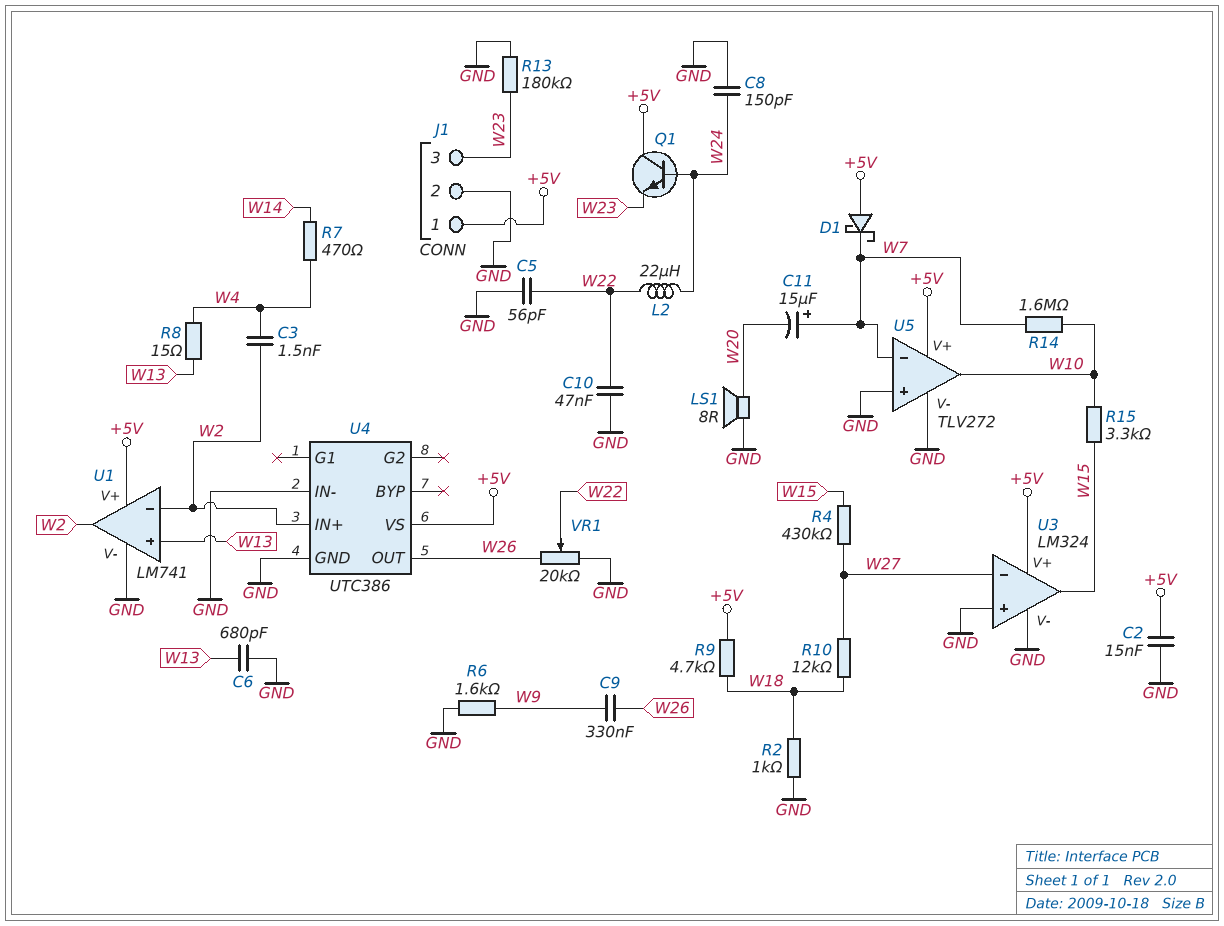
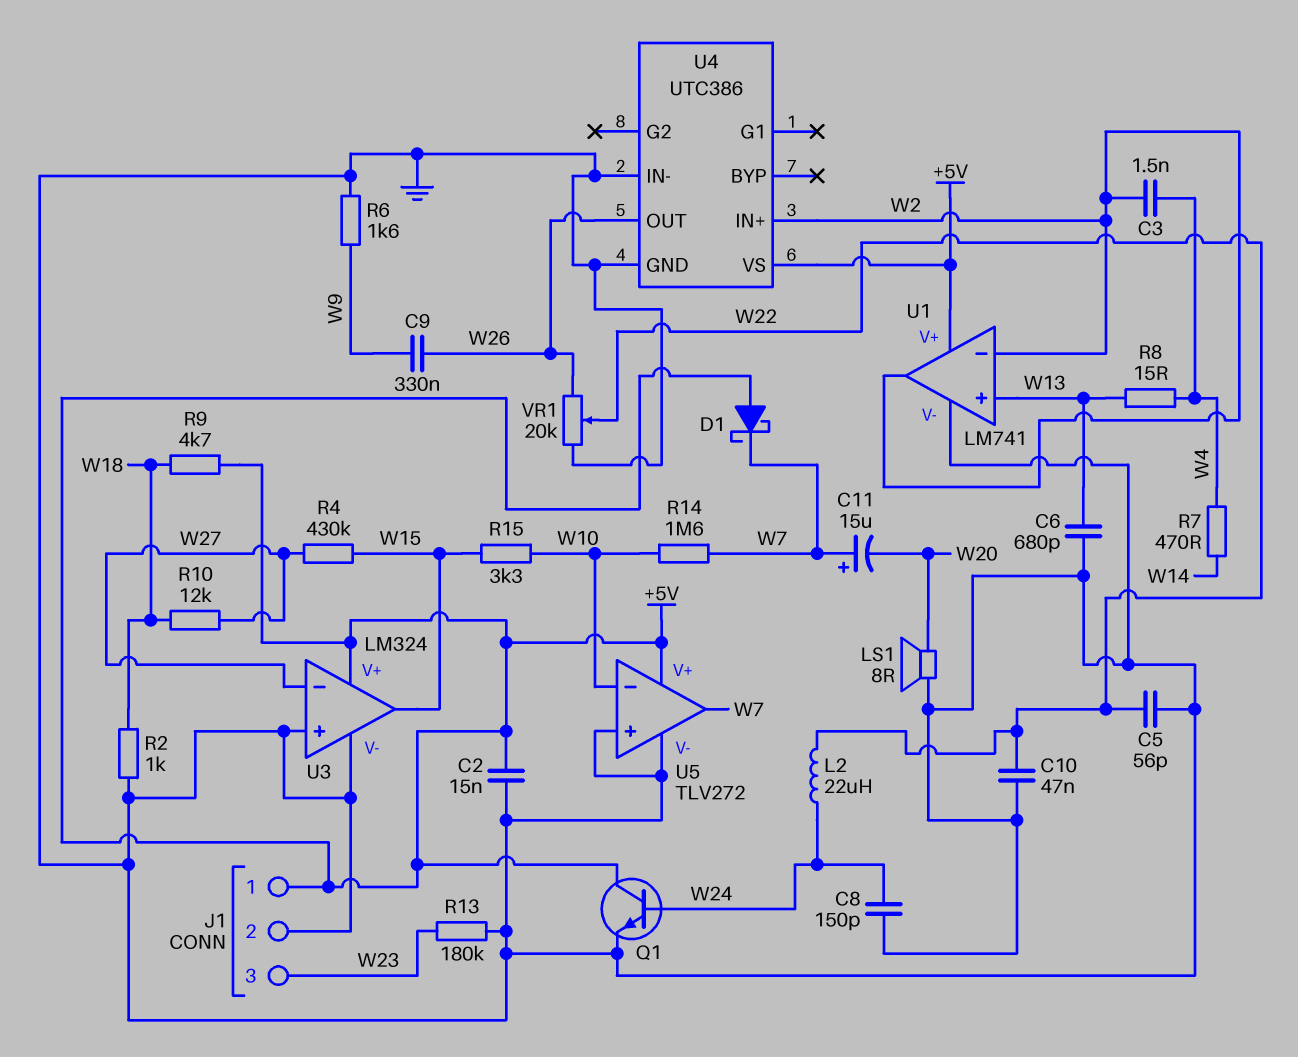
Q1: NPN (B W24, C +5V, E W23) -> NPN (B W24, C +5V, E GND)
U5 pin in-: W7 -> W10
U5 pin out: W10 -> W7

